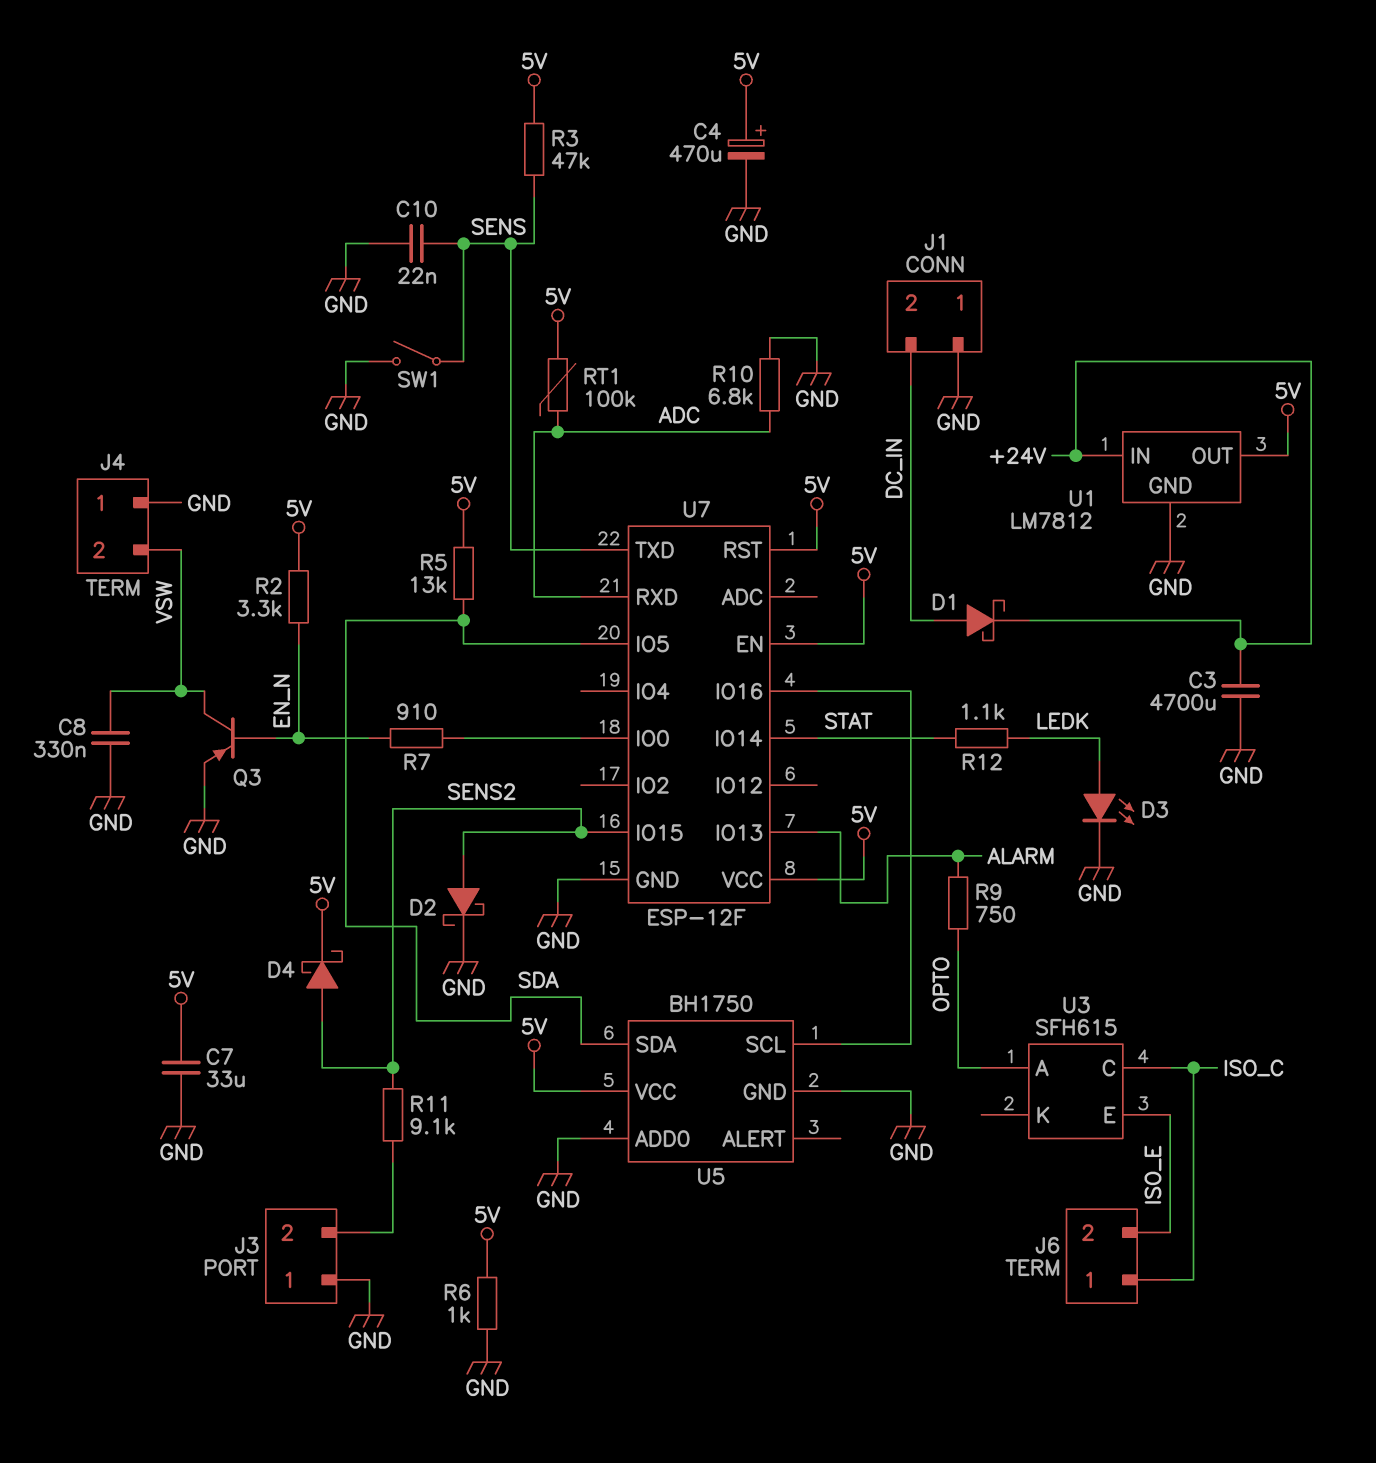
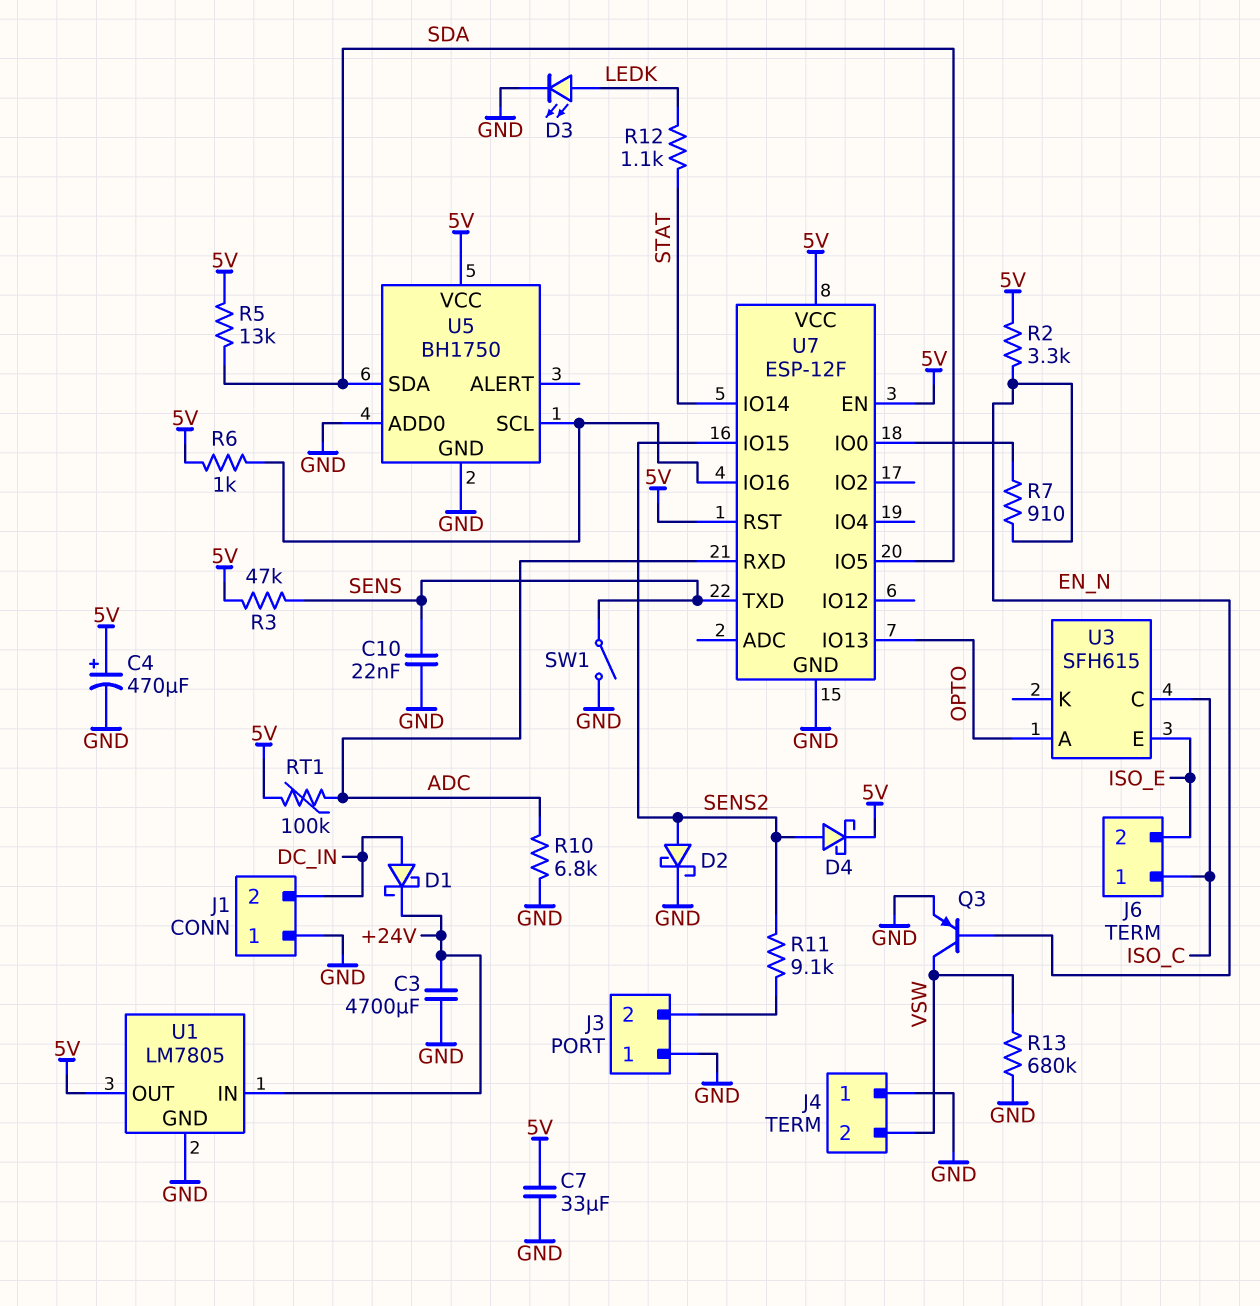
C8: 330nF (GND, VSW) -> none
R6: 1k (5V, GND) -> 1k (5V, U5/SCL)
R9: 750 (ALARM, OPTO) -> none
R13: none -> 680k (GND, VSW)
U1: LM7812 -> LM7805
U7 pin IO13: ALARM -> OPTO

